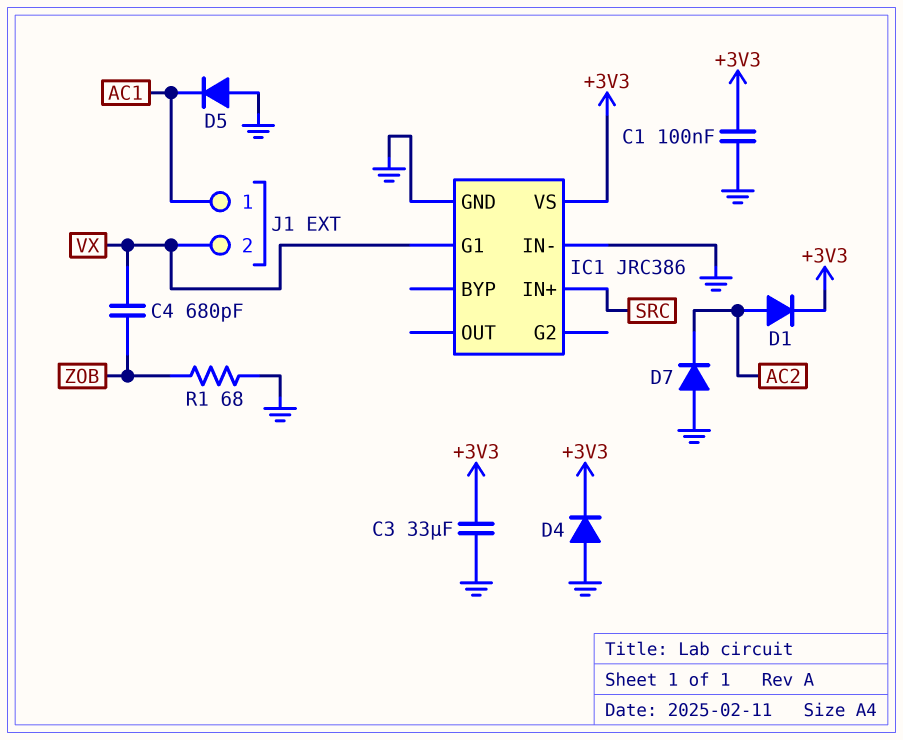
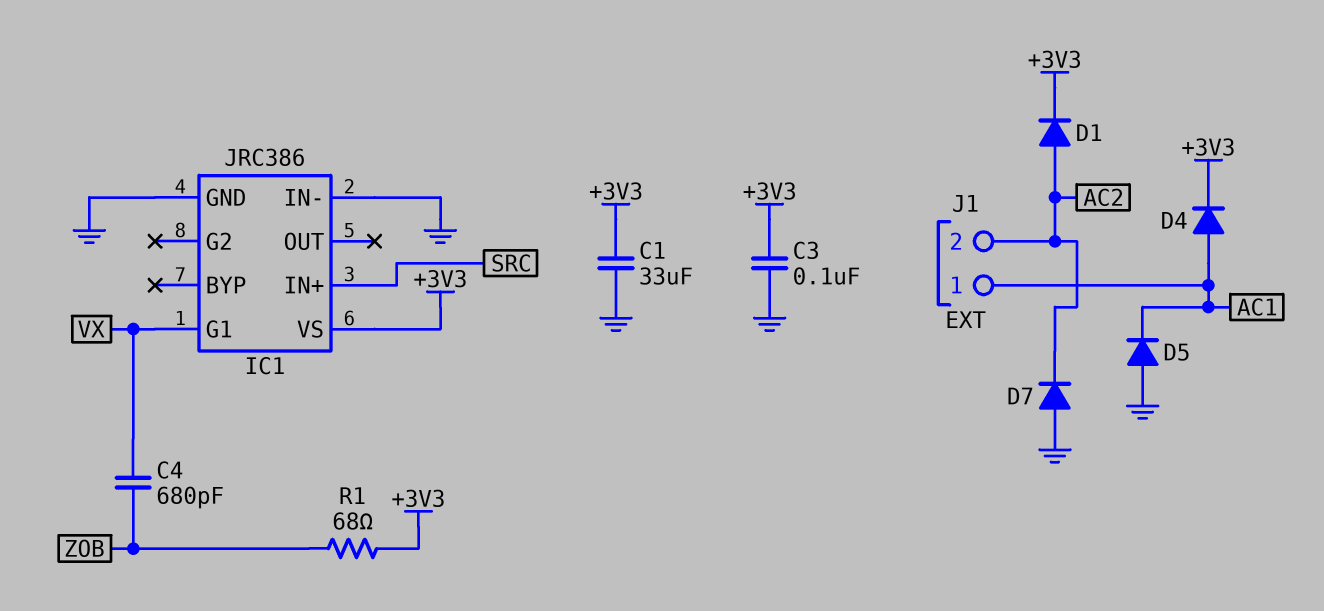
C1: 100nF (+3V3, GND) -> 33uF (+3V3, GND)
C3: 33uF (+3V3, GND) -> 100nF (+3V3, GND)
D4: diode (A GND, K +3V3) -> diode (A AC1, K +3V3)
J1 pin 2: VX -> AC2
R1: 68 (GND, ZOB) -> 68 (+3V3, ZOB)

